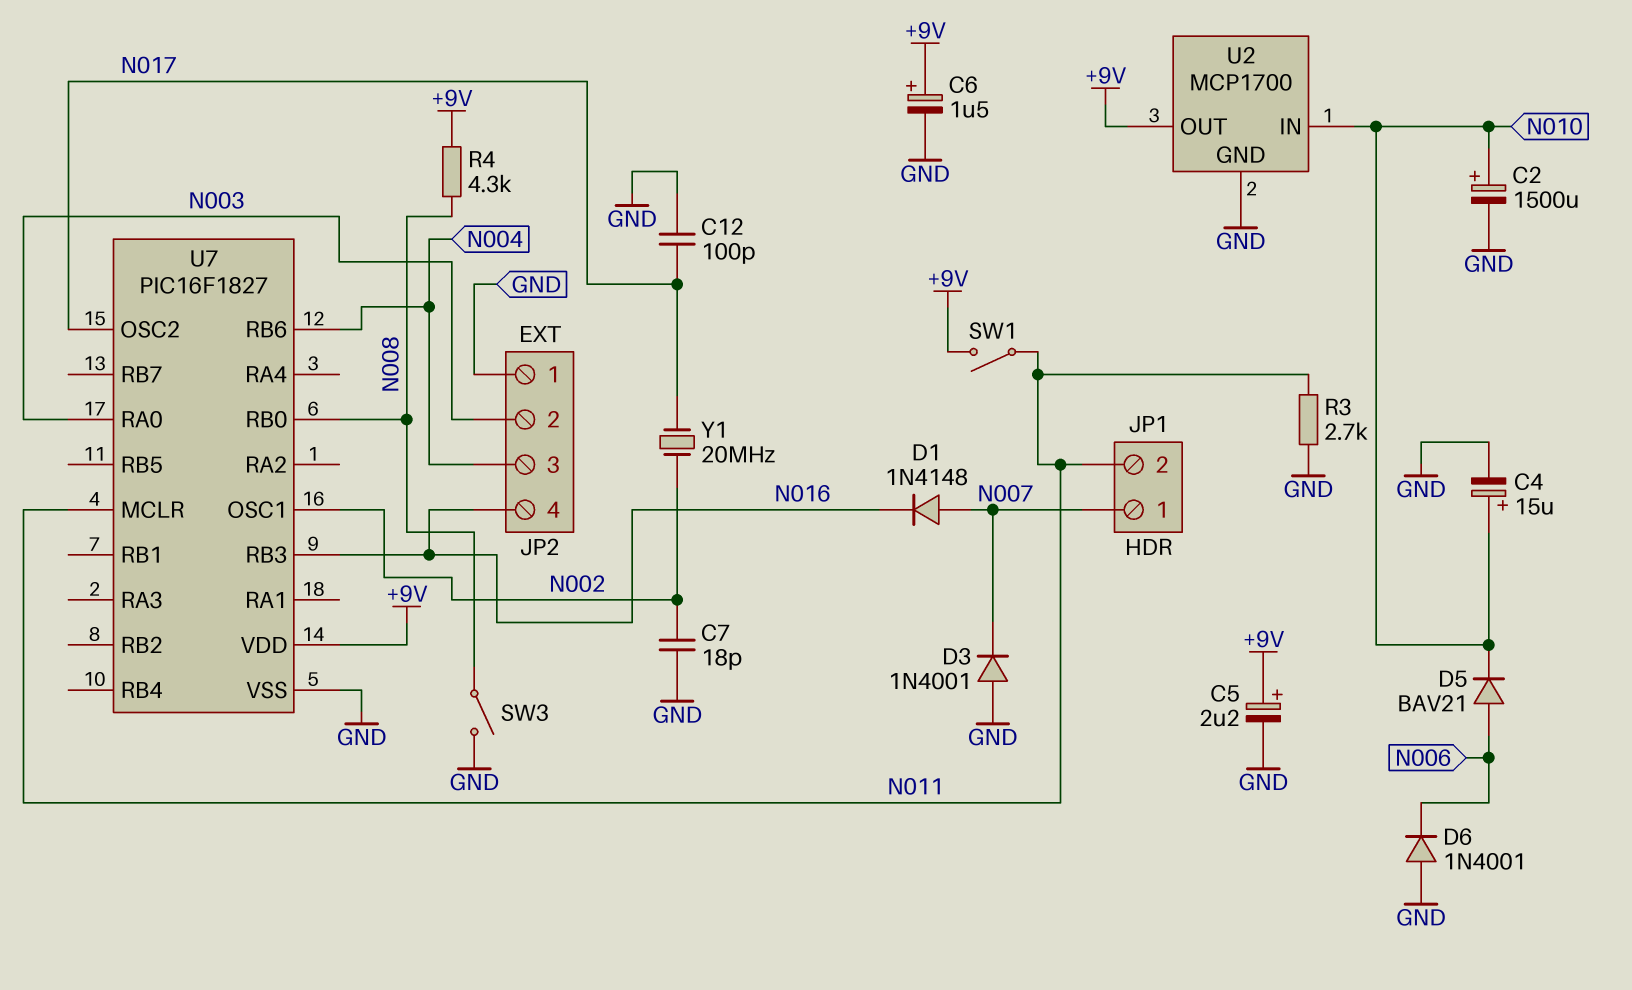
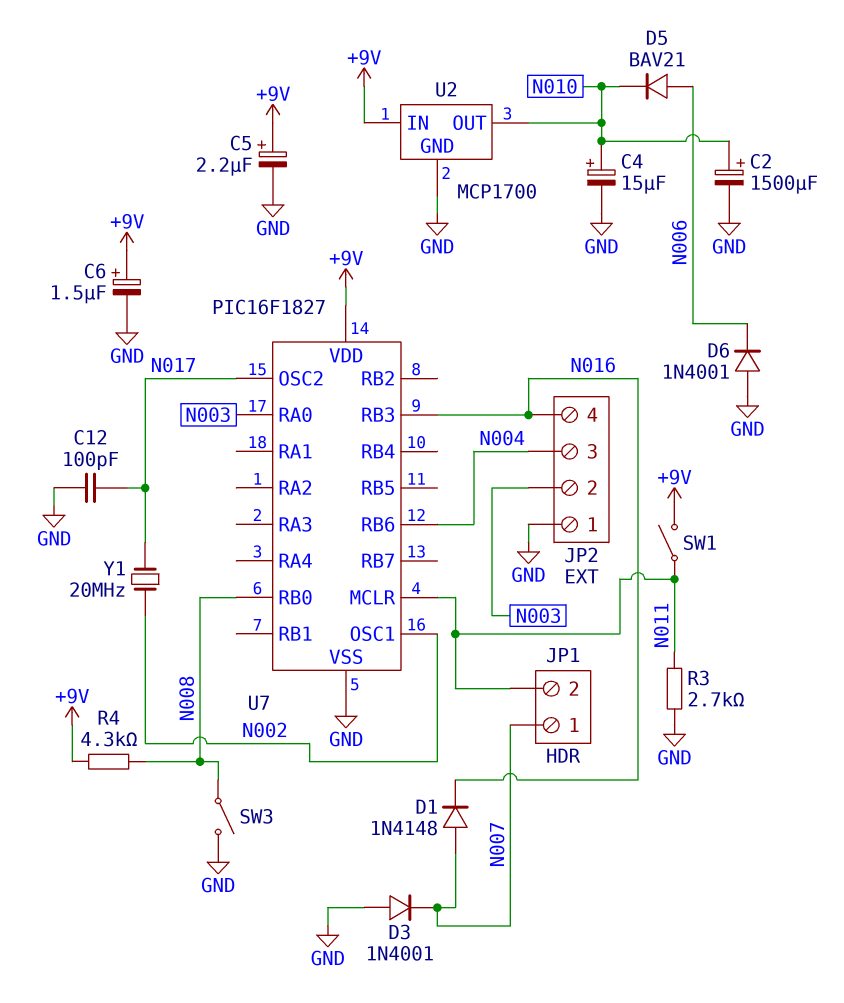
C7: 18pF (GND, N002) -> none
U2 pin IN: N010 -> +9V
U2 pin OUT: +9V -> N010

